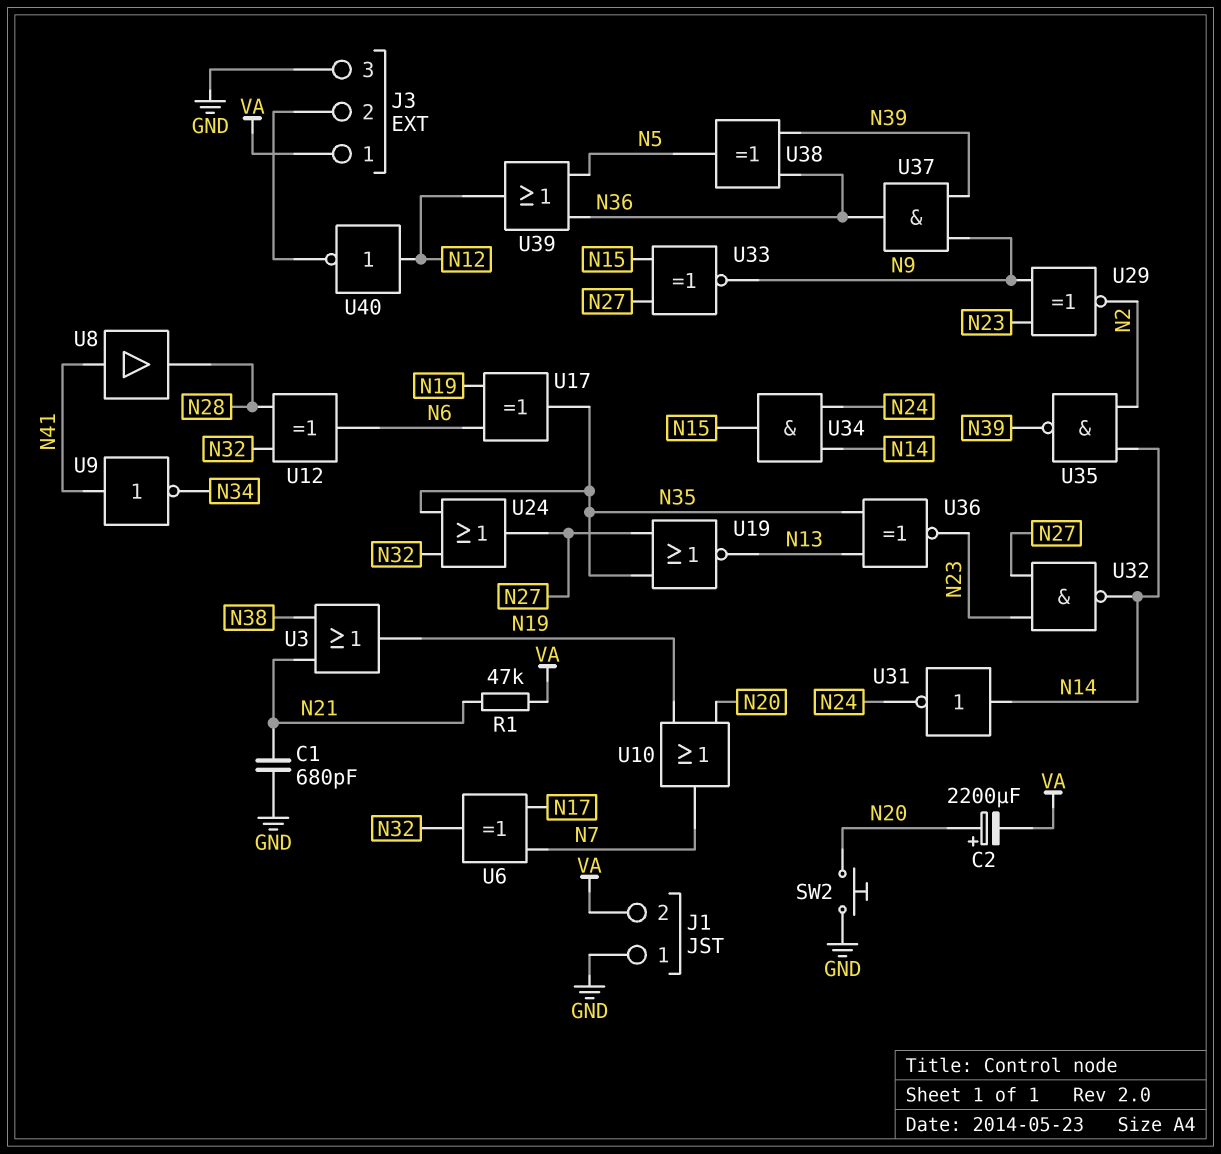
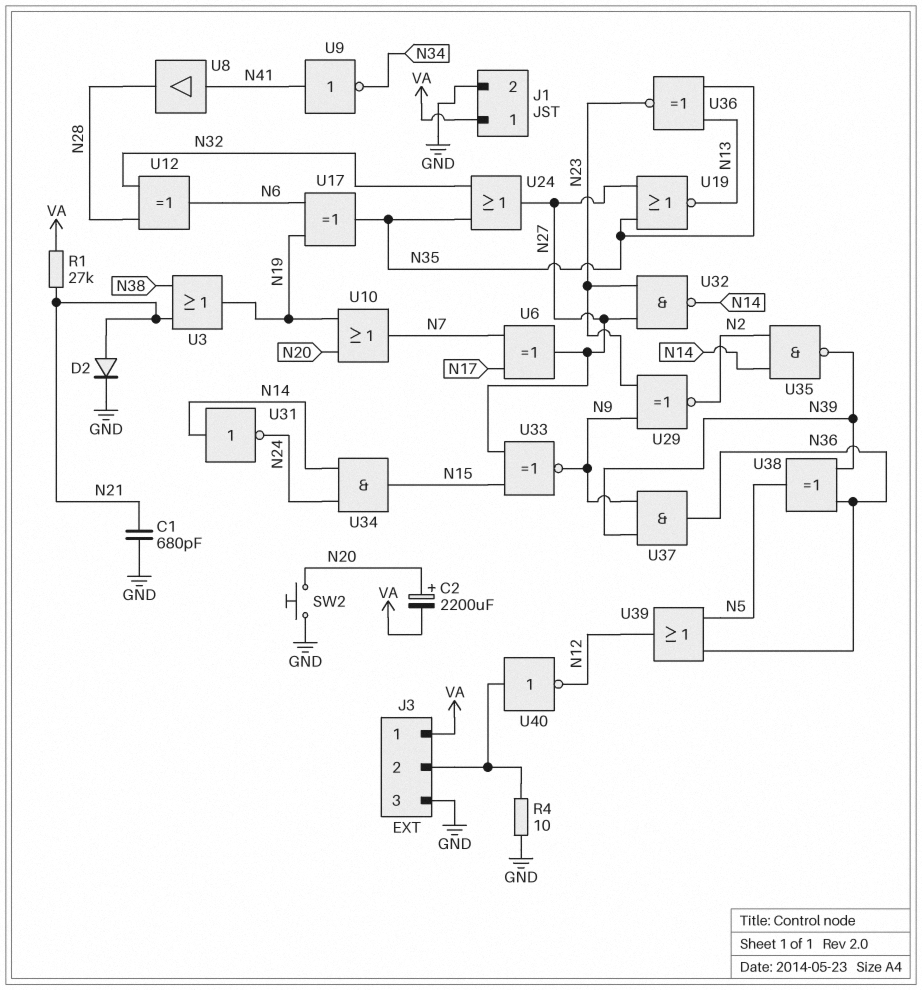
D2: none -> diode (A N21, K GND)
J1 pin 1: GND -> VA
J1 pin 2: VA -> GND
R1: 47k (N21, VA) -> 27k (N21, VA)
R4: none -> 10 (GND, J3/2)
U6: XOR (in N7, in N17, out N32) -> XOR (in N7, in N17, out N27)
U40: NOT (in N12, out J3/2) -> NOT (in J3/2, out N12)

